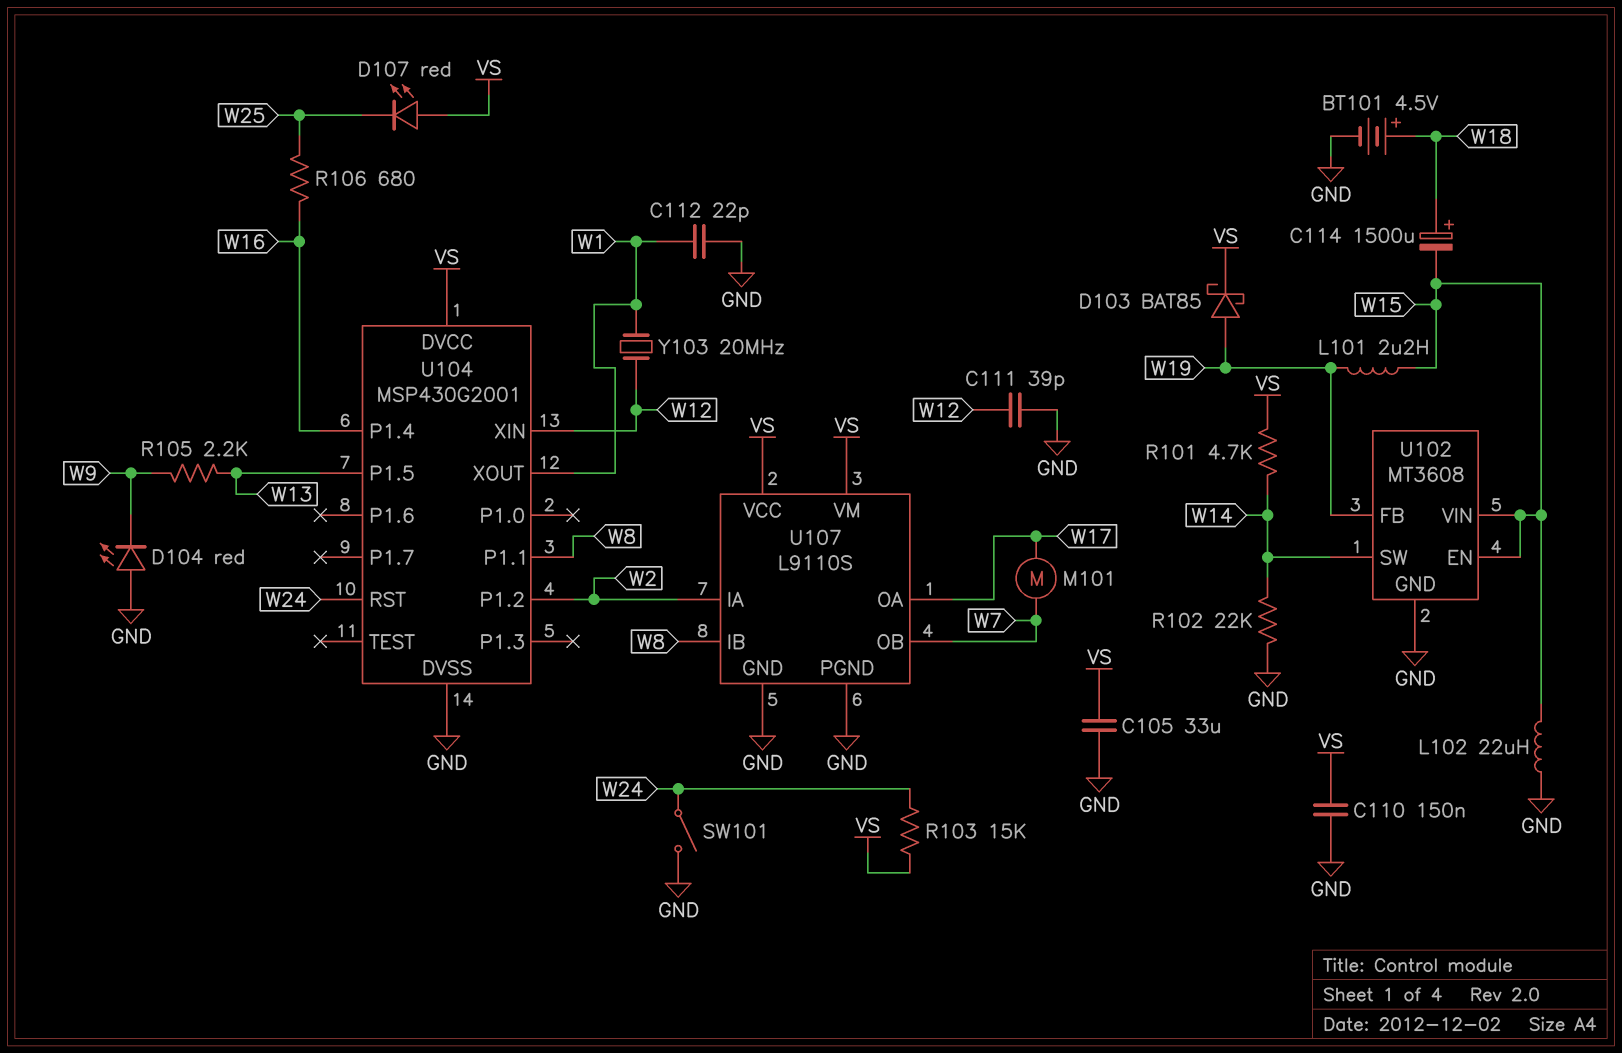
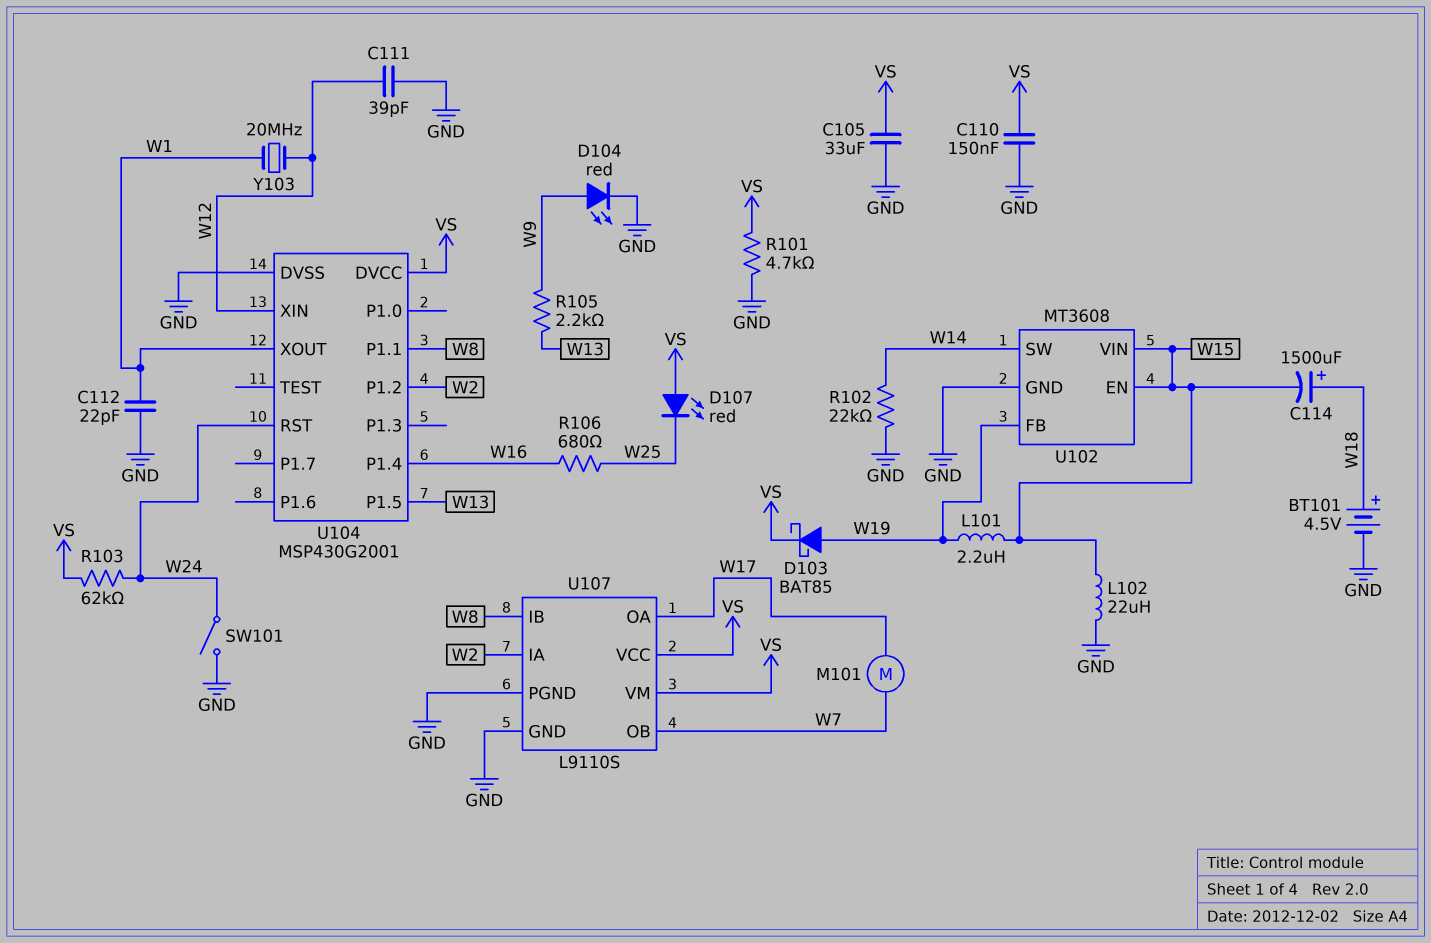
D104: LED red (A GND, K W9) -> LED red (A W9, K GND)
R101: 4.7k (VS, W14) -> 4.7k (GND, VS)
R103: 15k (VS, W24) -> 62k (VS, W24)

